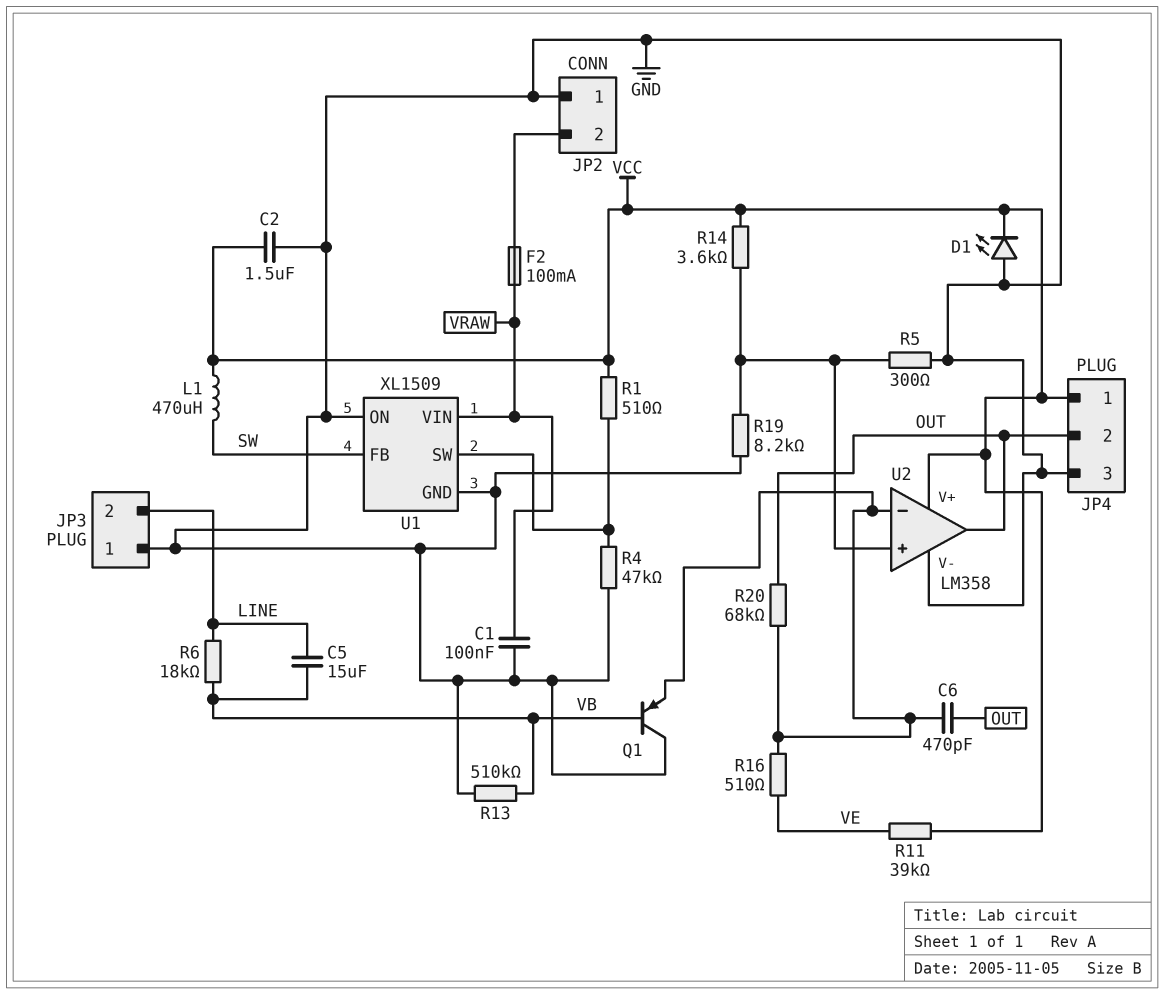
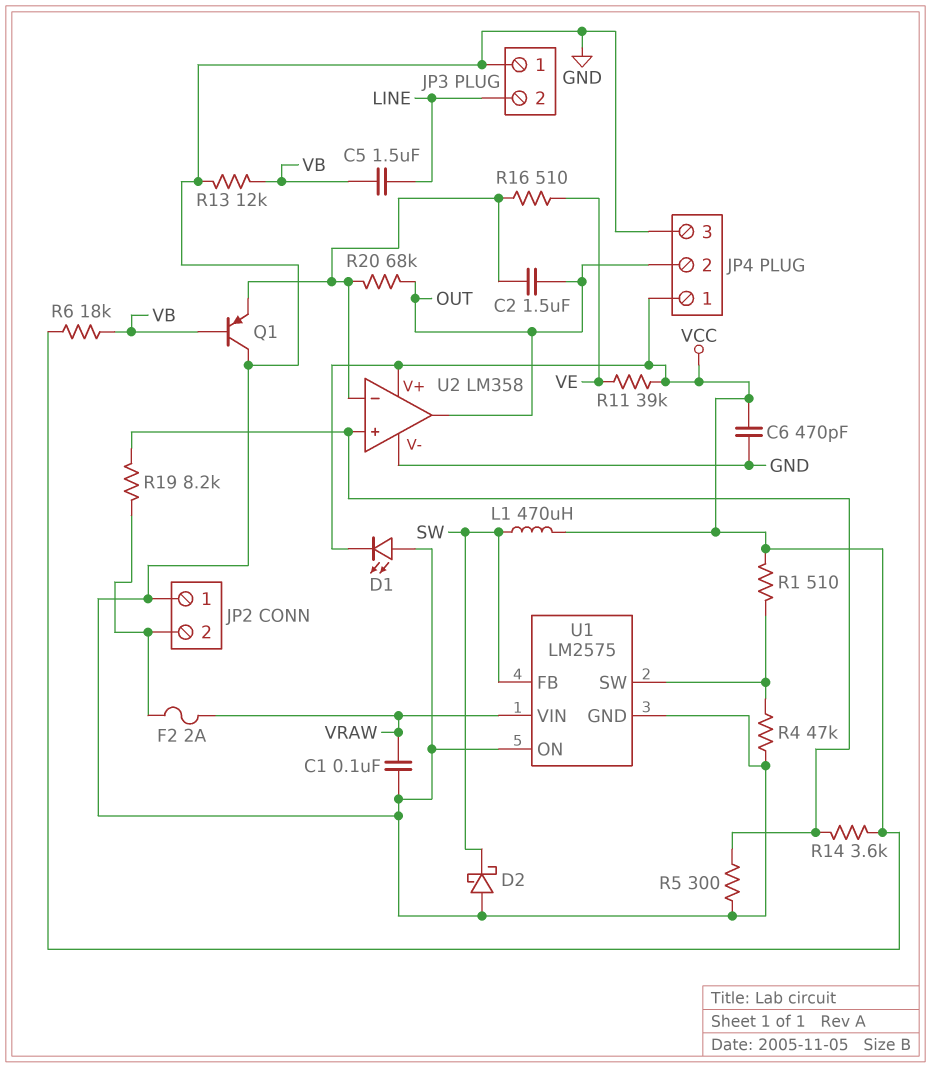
C2: 1.5uF (GND, VCC) -> 1.5uF (OUT, U2/in-)
C5: 15uF (LINE, VB) -> 1.5uF (LINE, VB)
C6: 470pF (OUT, U2/in-) -> 470pF (GND, VCC)
D2: none -> schottky (A GND, K SW)
F2: 100mA (JP2/2, VRAW) -> 2A (JP2/2, VRAW)
R6: 18k (LINE, VB) -> 18k (VB, VCC)
R13: 510k (GND, VB) -> 12k (GND, VB)
R19: 8.2k (GND, U2/in+) -> 8.2k (JP2/2, U2/in+)
U1: XL1509 -> LM2575

